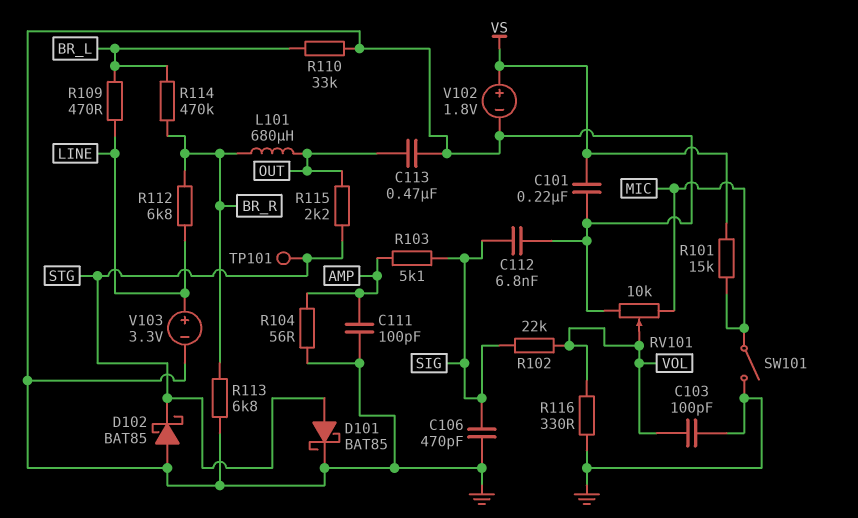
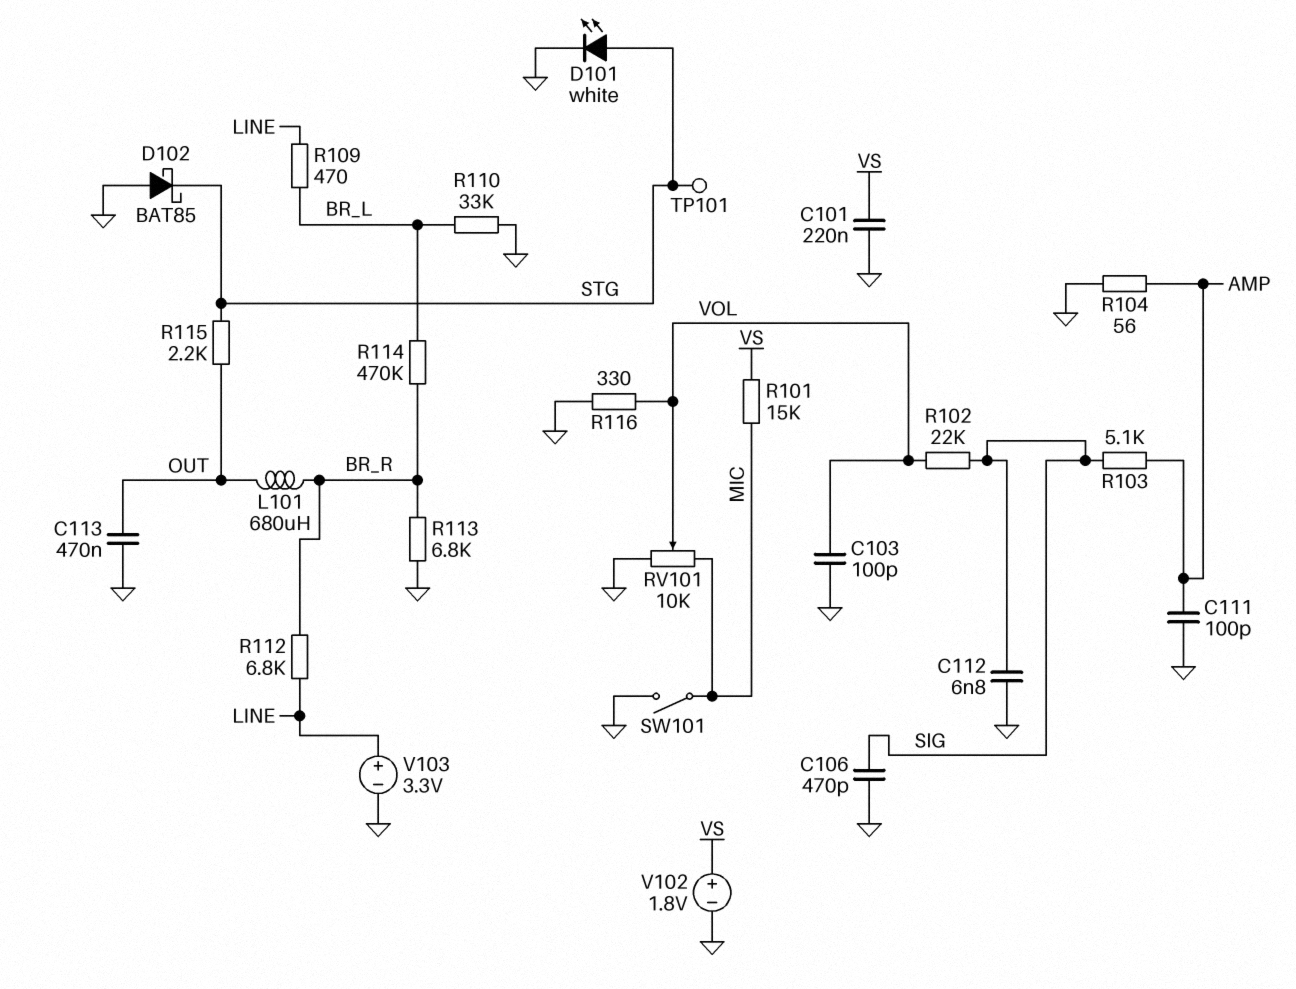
D101: schottky BAT85 (A STG, K GND) -> LED white (A STG, K GND)

